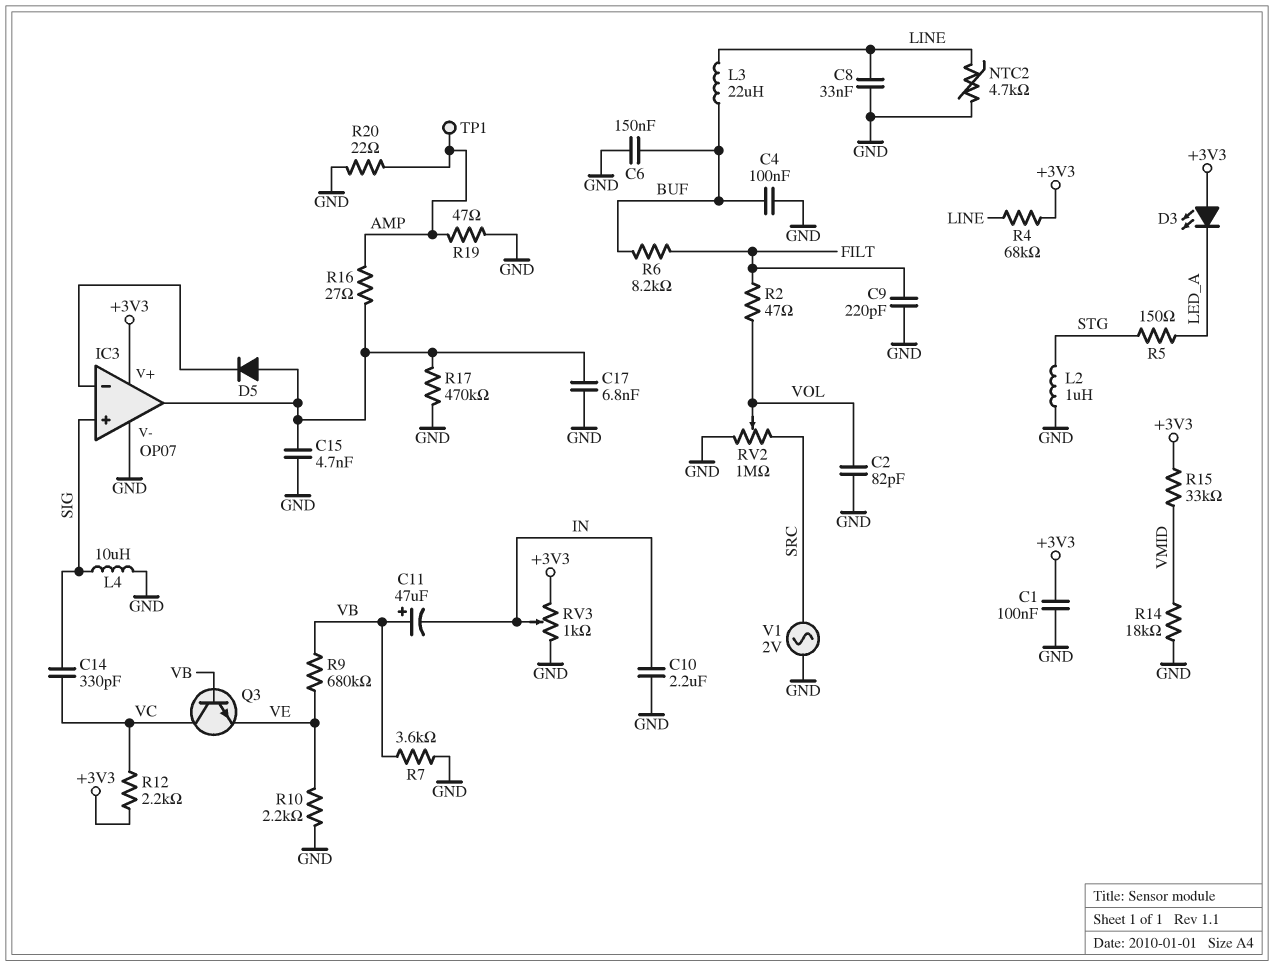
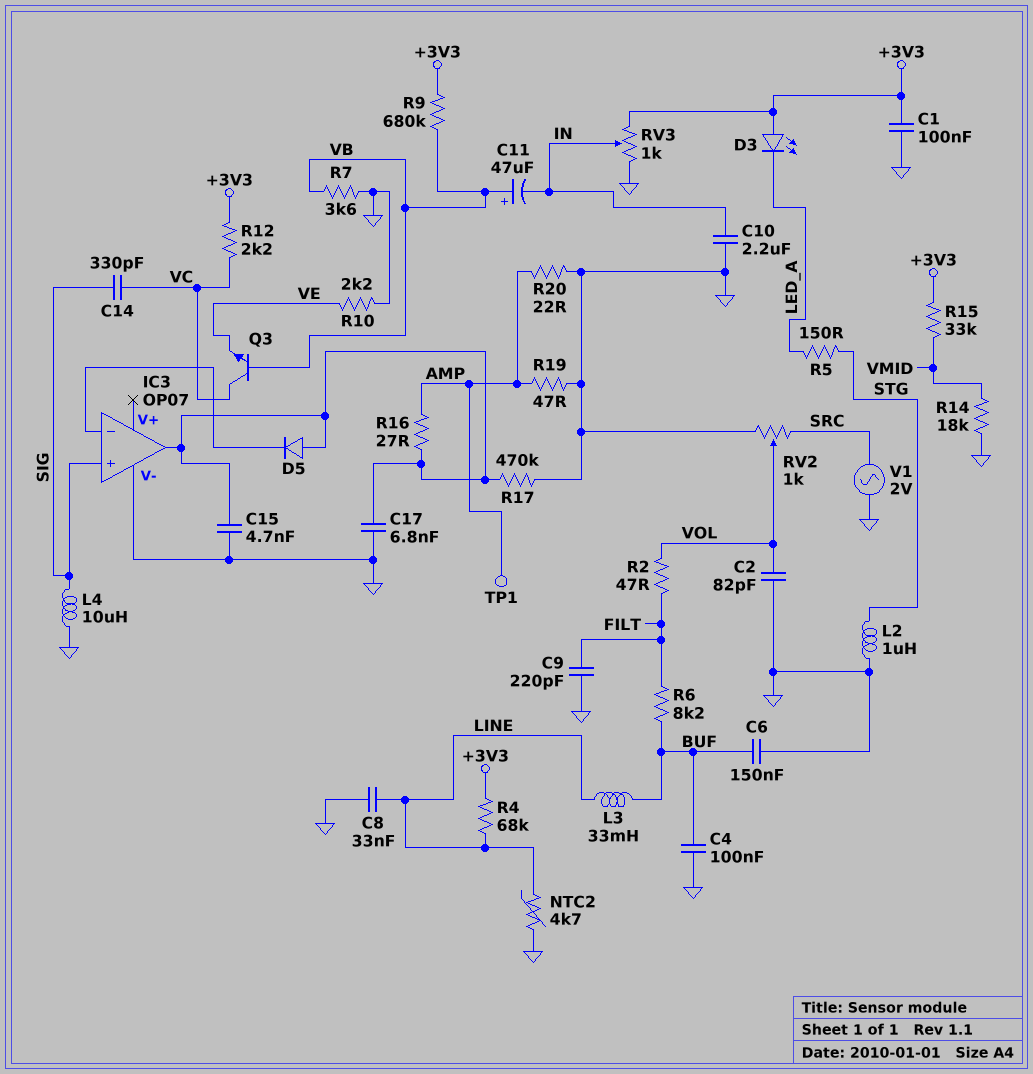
IC3 pin V+: +3V3 -> none
L3: 22uH (BUF, LINE) -> 33mH (BUF, LINE)
R9: 680k (VB, VE) -> 680k (+3V3, VB)
RV2: 1M (GND, SRC, wiper VOL) -> 1k (GND, SRC, wiper VOL)

